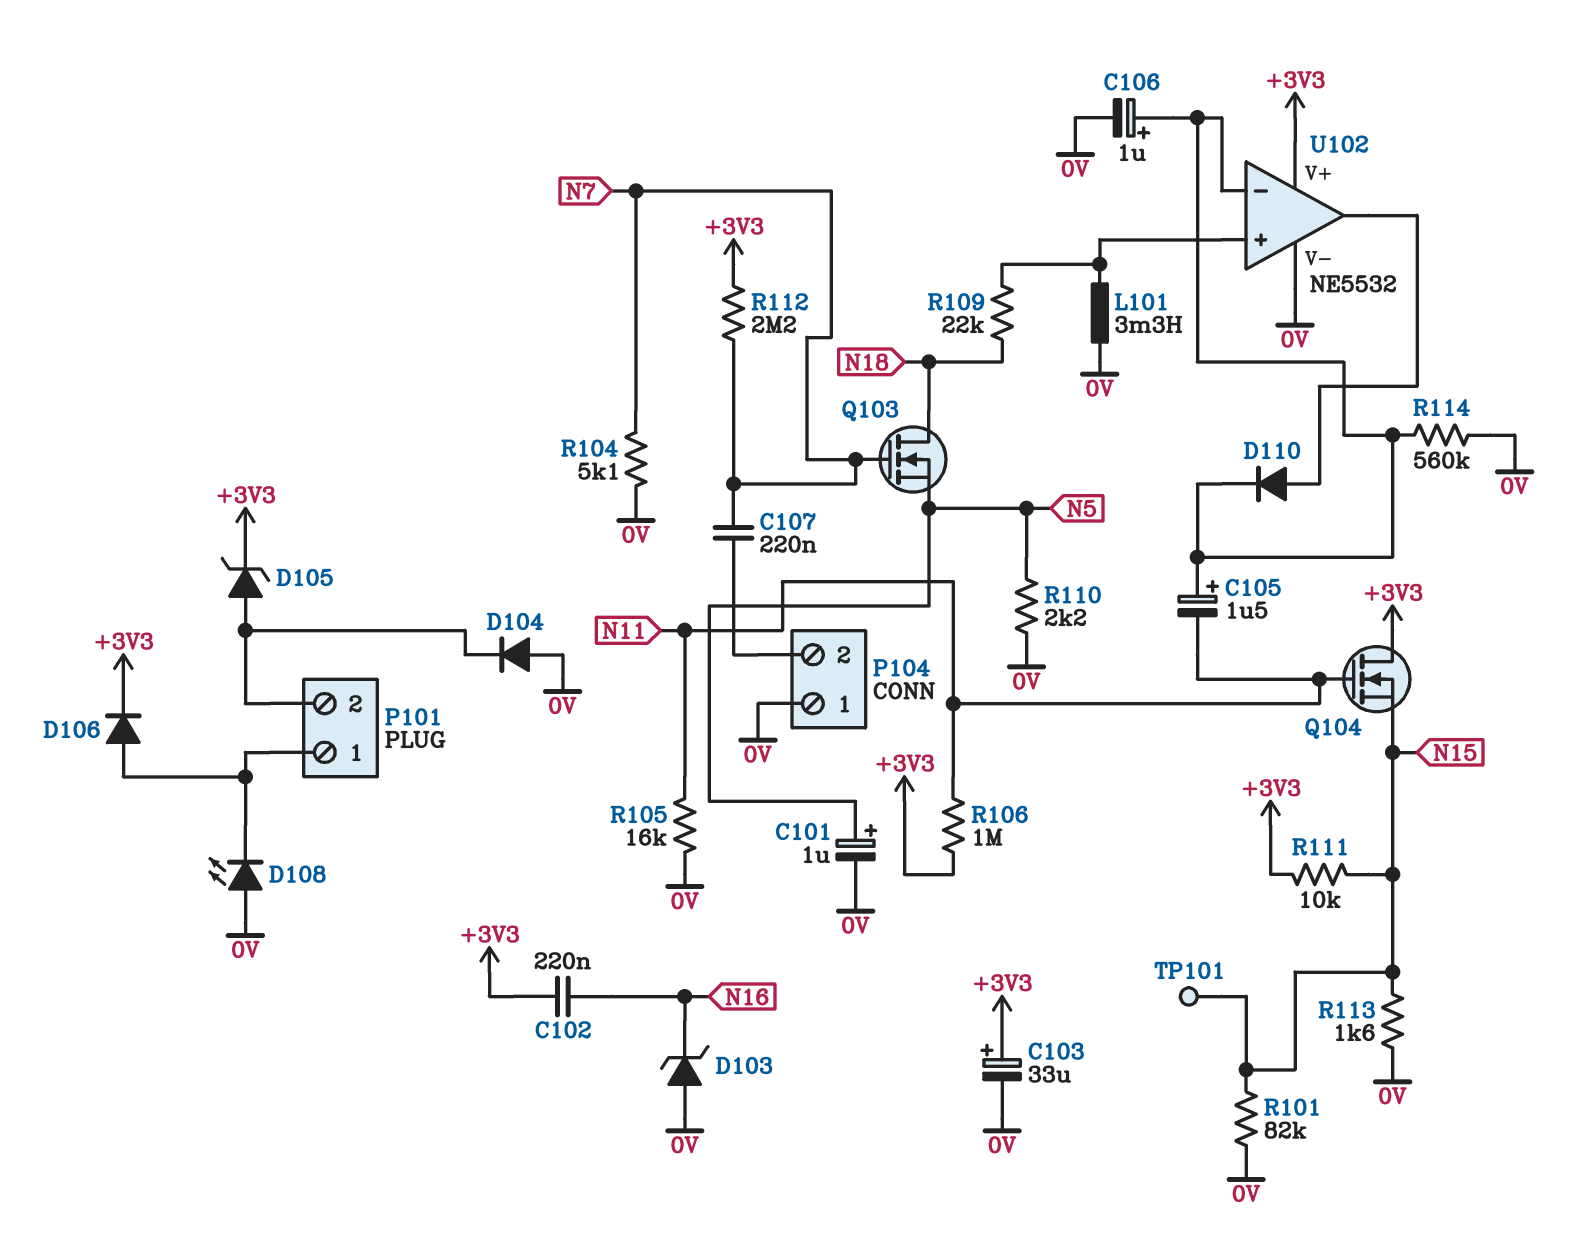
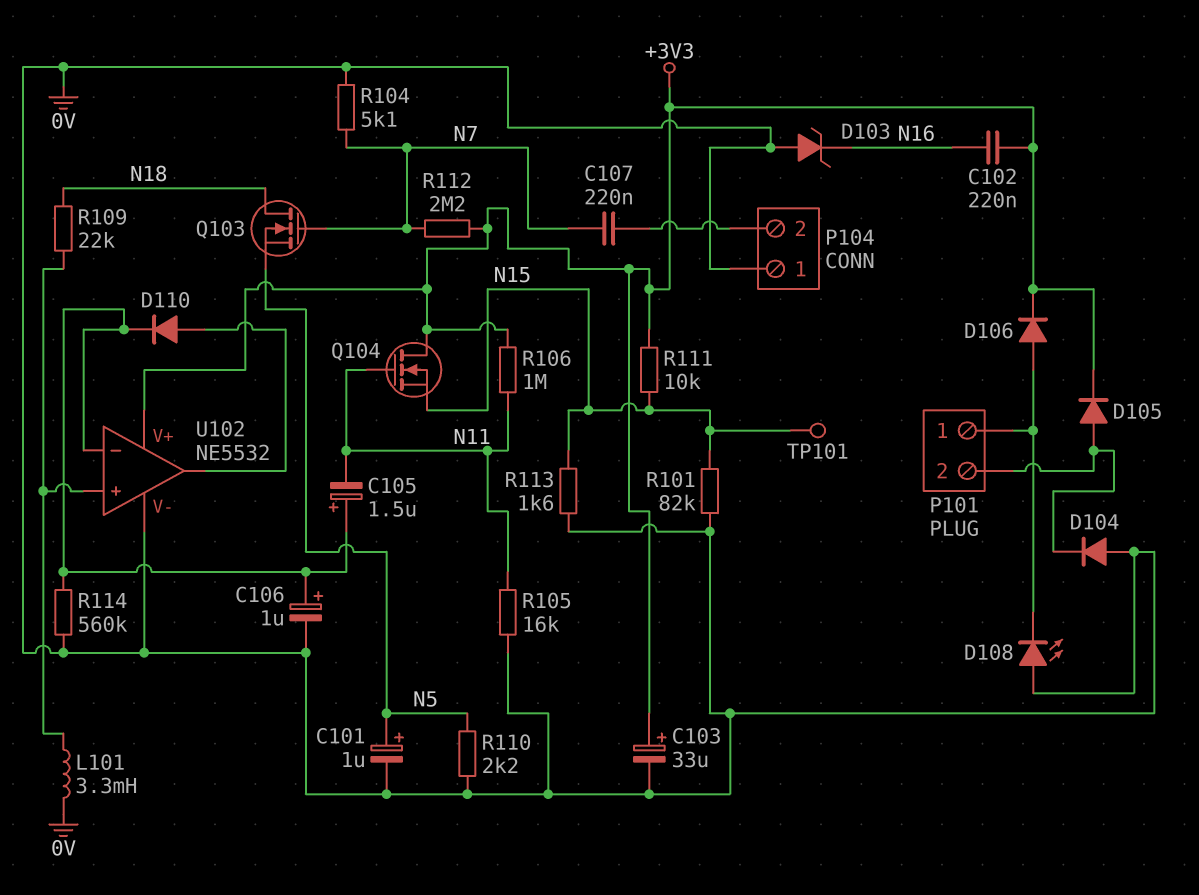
D105: zener (A P101/2, K +3V3) -> diode (A P101/2, K +3V3)

